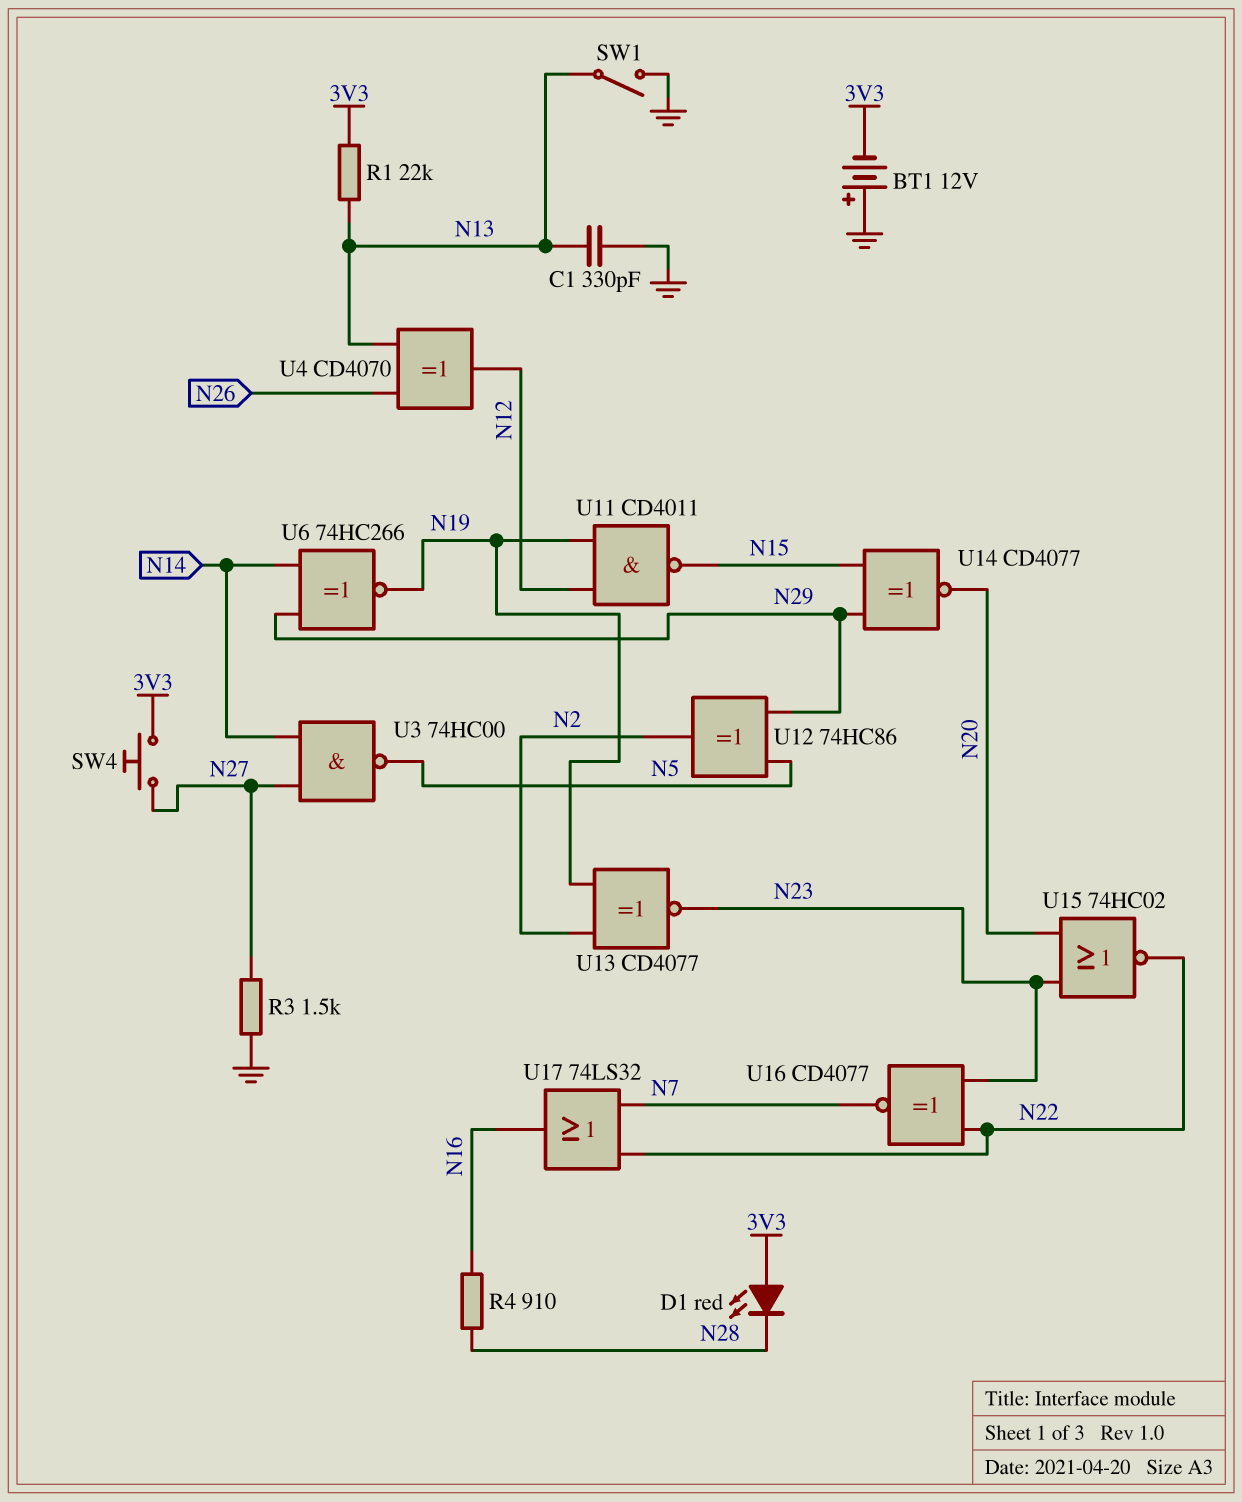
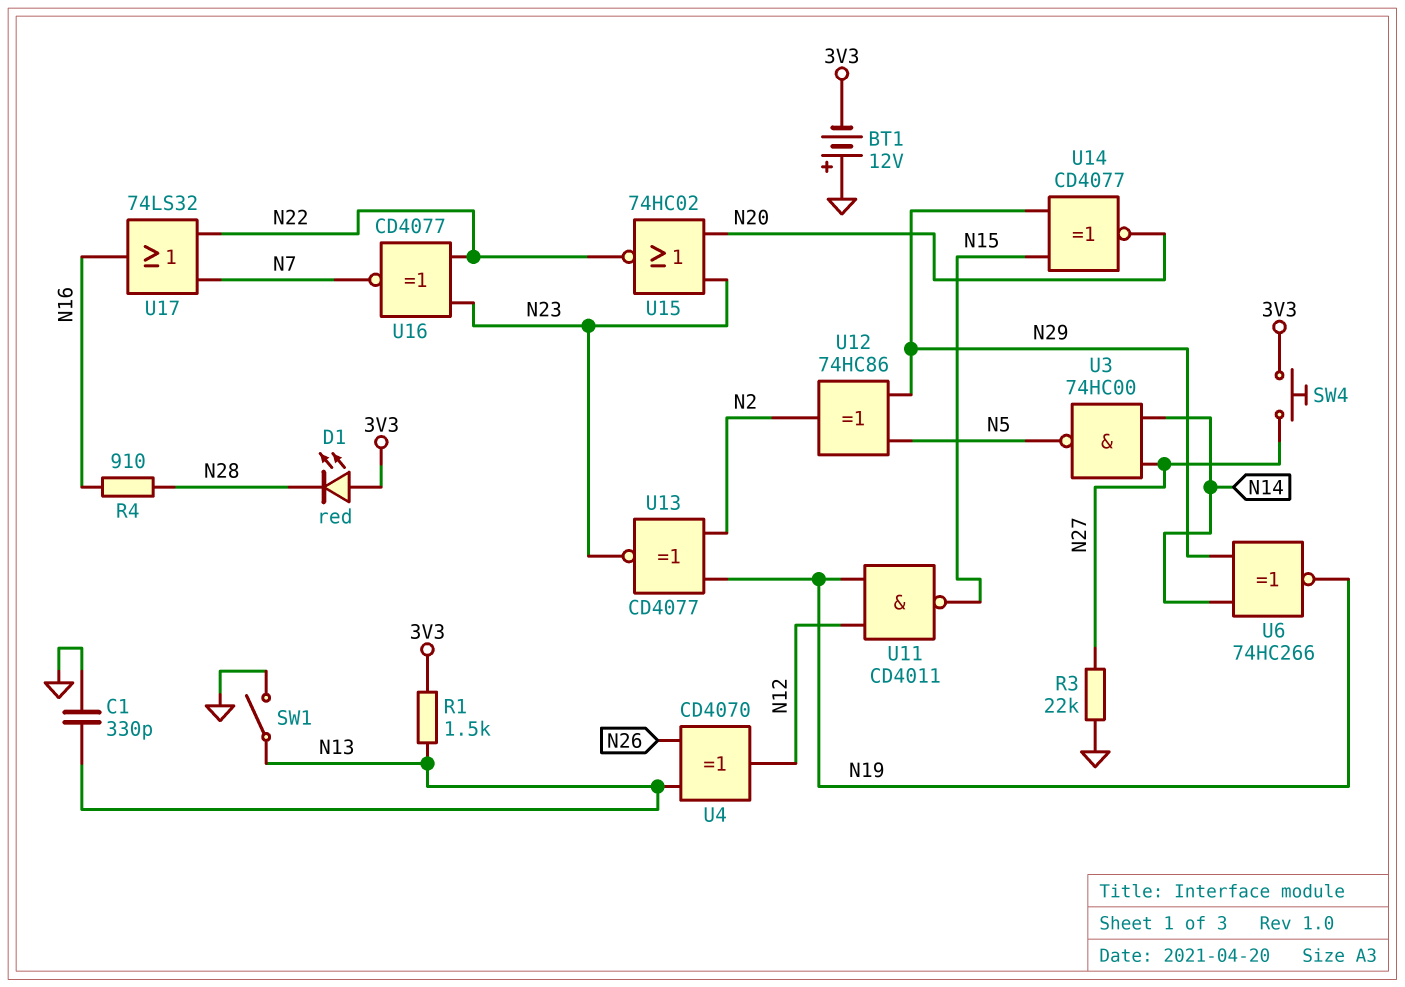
R1: 22k (3V3, N13) -> 1.5k (3V3, N13)
R3: 1.5k (GND, N27) -> 22k (GND, N27)

